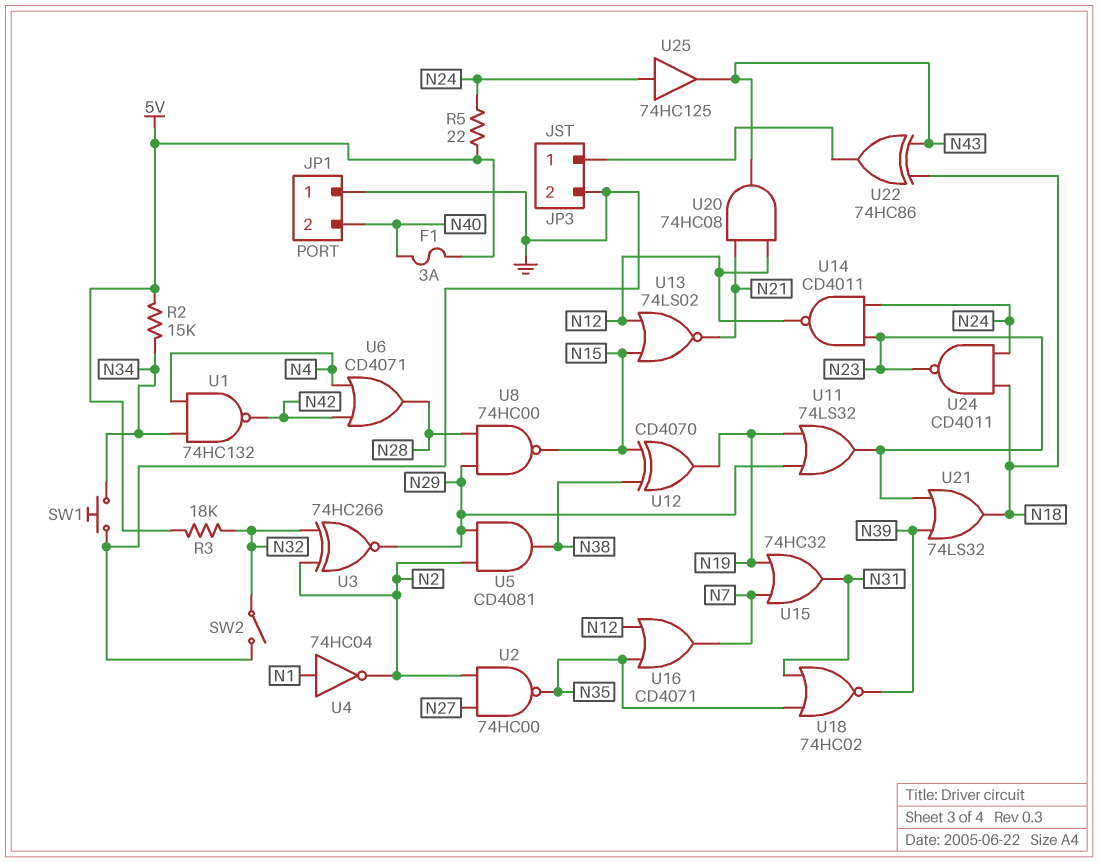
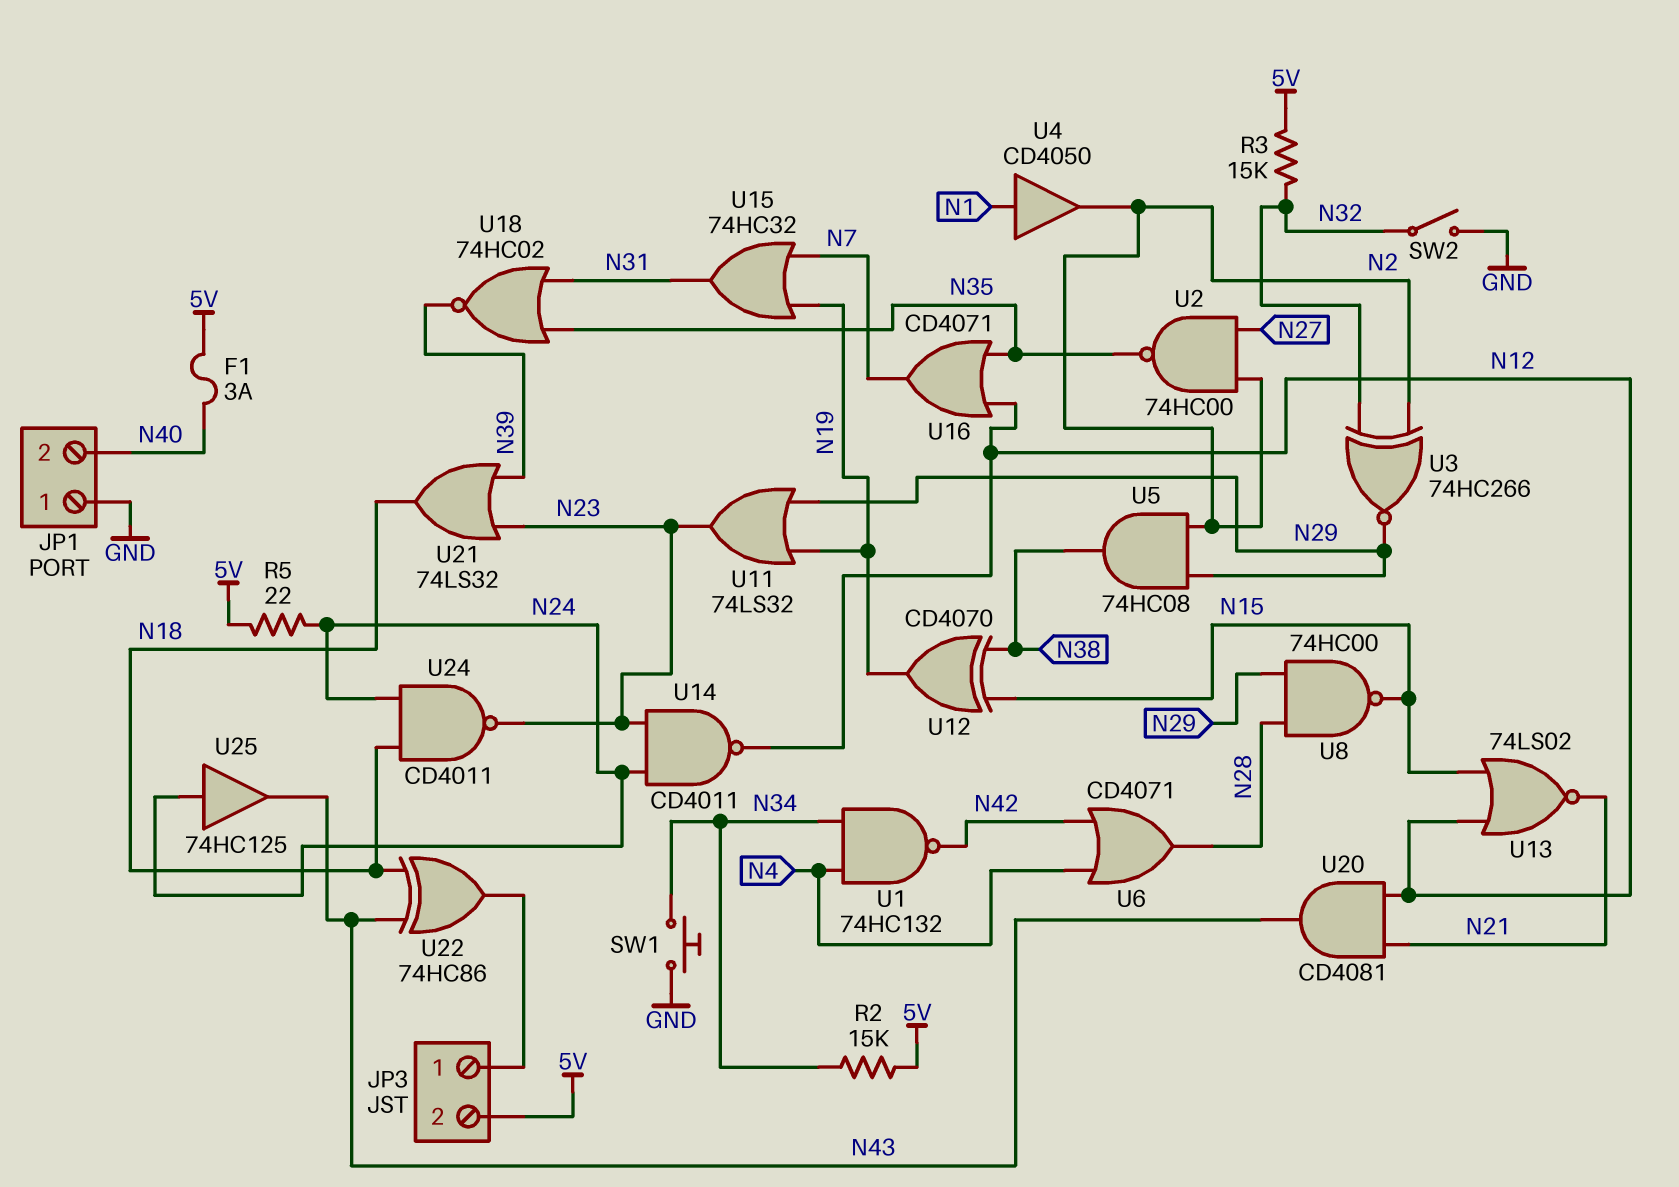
JP3 pin 2: GND -> 5V
R3: 18k (5V, N32) -> 15k (5V, N32)
U4: NOT 74HC04 (in N1, out N2) -> buffer CD4050 (in N1, out N2)
U5: AND CD4081 (in N2, in N29, out N38) -> AND 74HC08 (in N2, in N29, out N38)
U20: AND 74HC08 (in N12, in N21, out N43) -> AND CD4081 (in N12, in N21, out N43)

